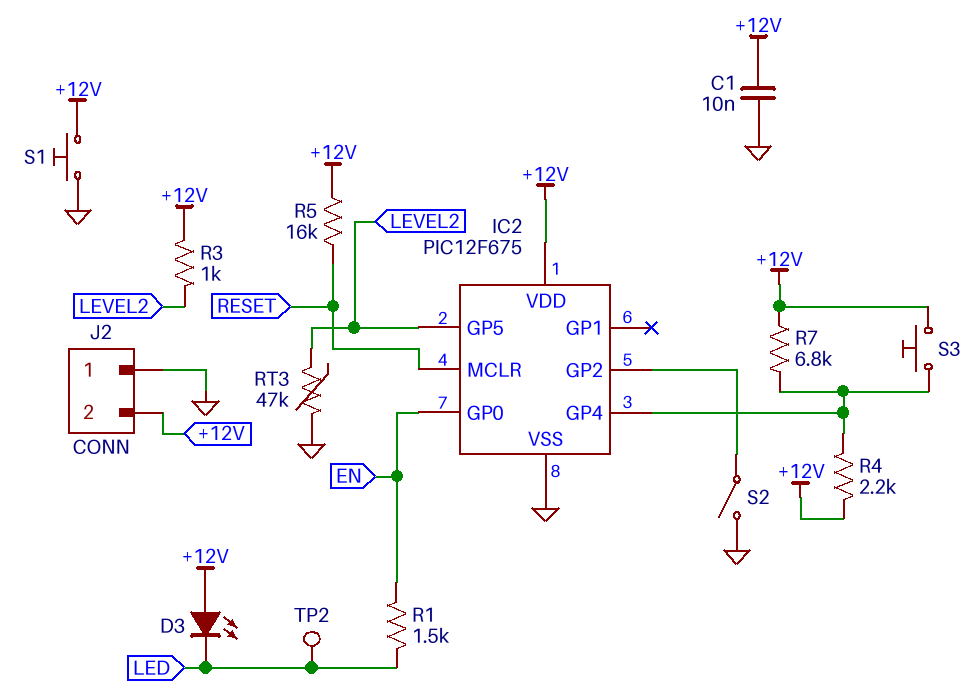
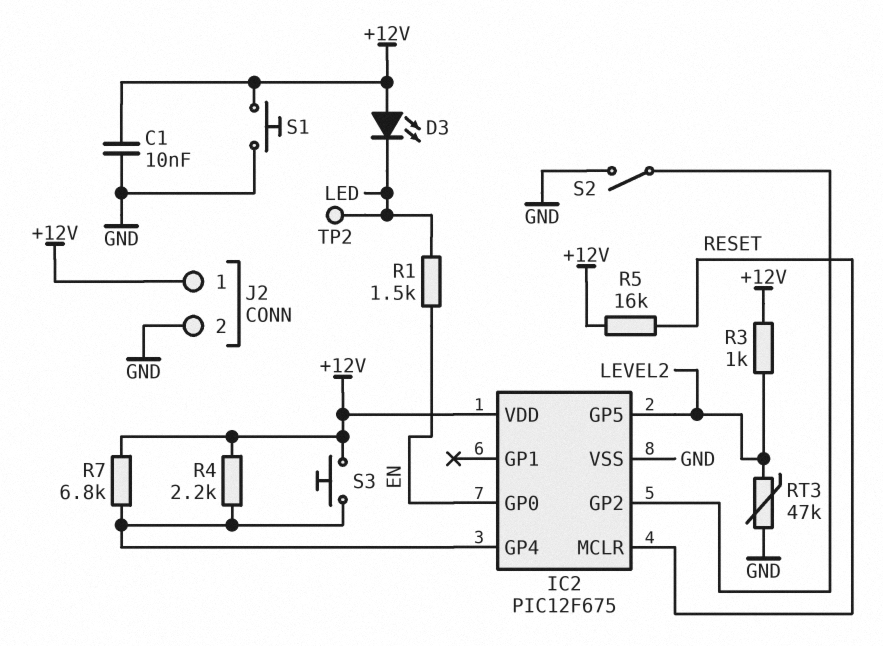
J2 pin 1: GND -> +12V
J2 pin 2: +12V -> GND

